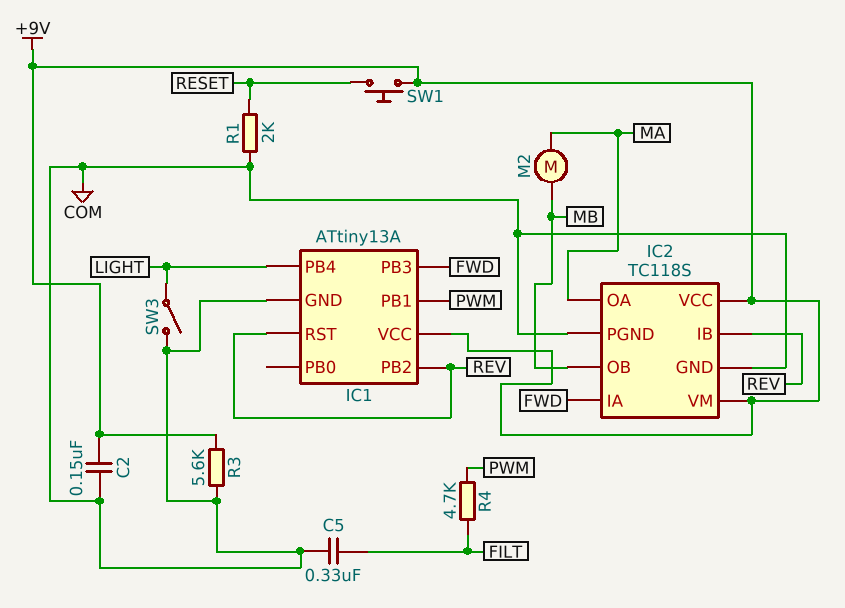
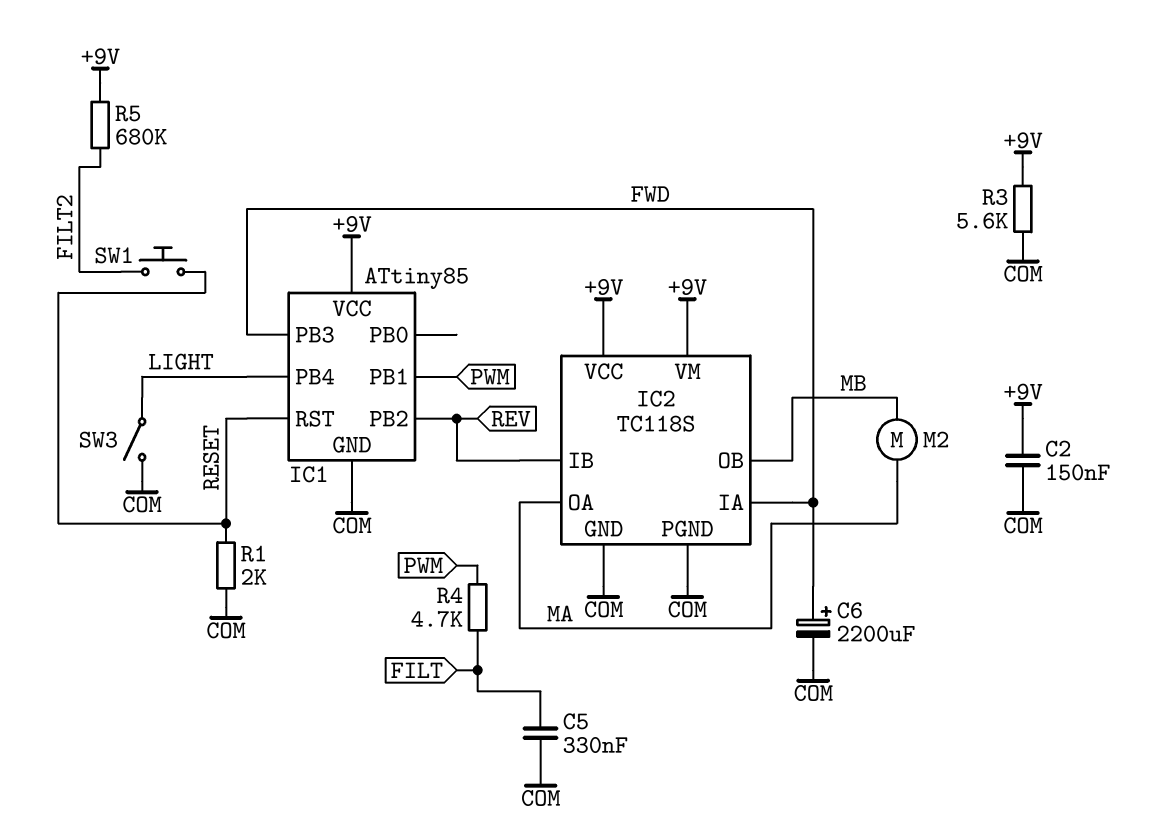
C6: none -> 2200uF (plus FWD, minus COM)
IC1: ATtiny13A -> ATtiny85
IC1 pin RST: REV -> RESET
R5: none -> 680k (+9V, FILT2)
SW1: button (+9V, RESET) -> button (FILT2, RESET)

